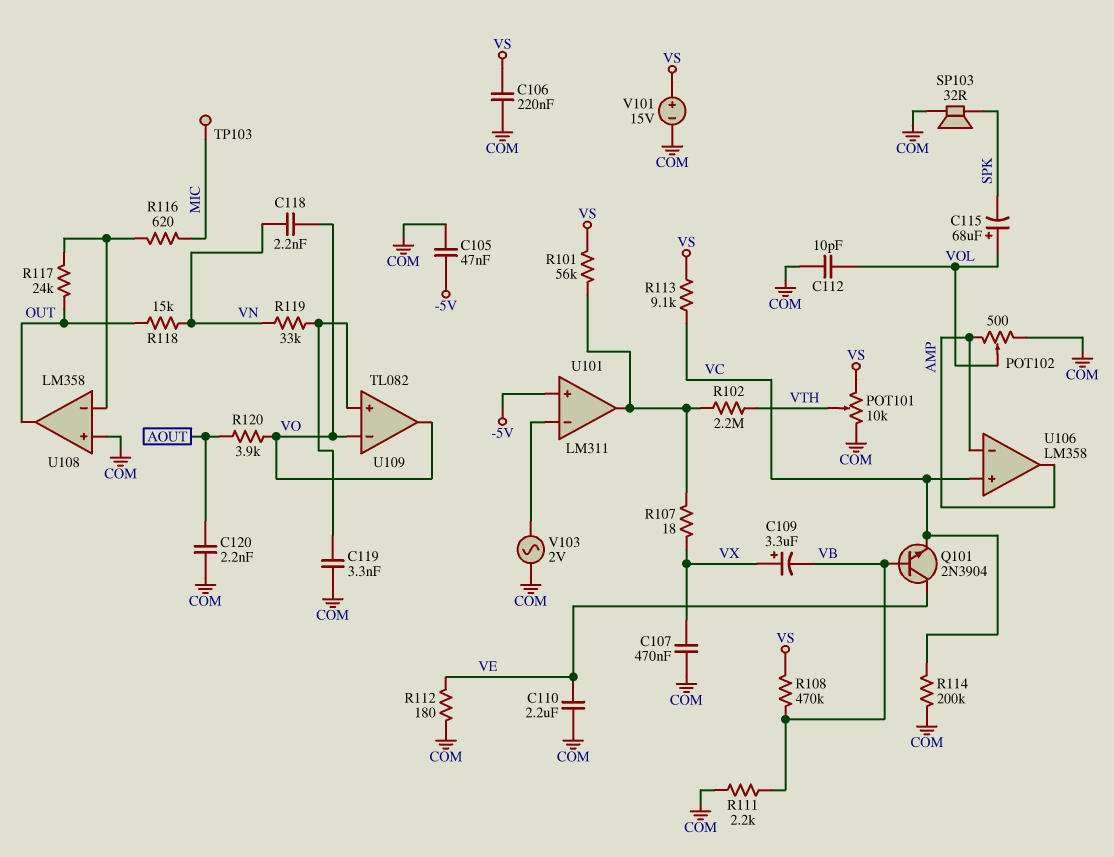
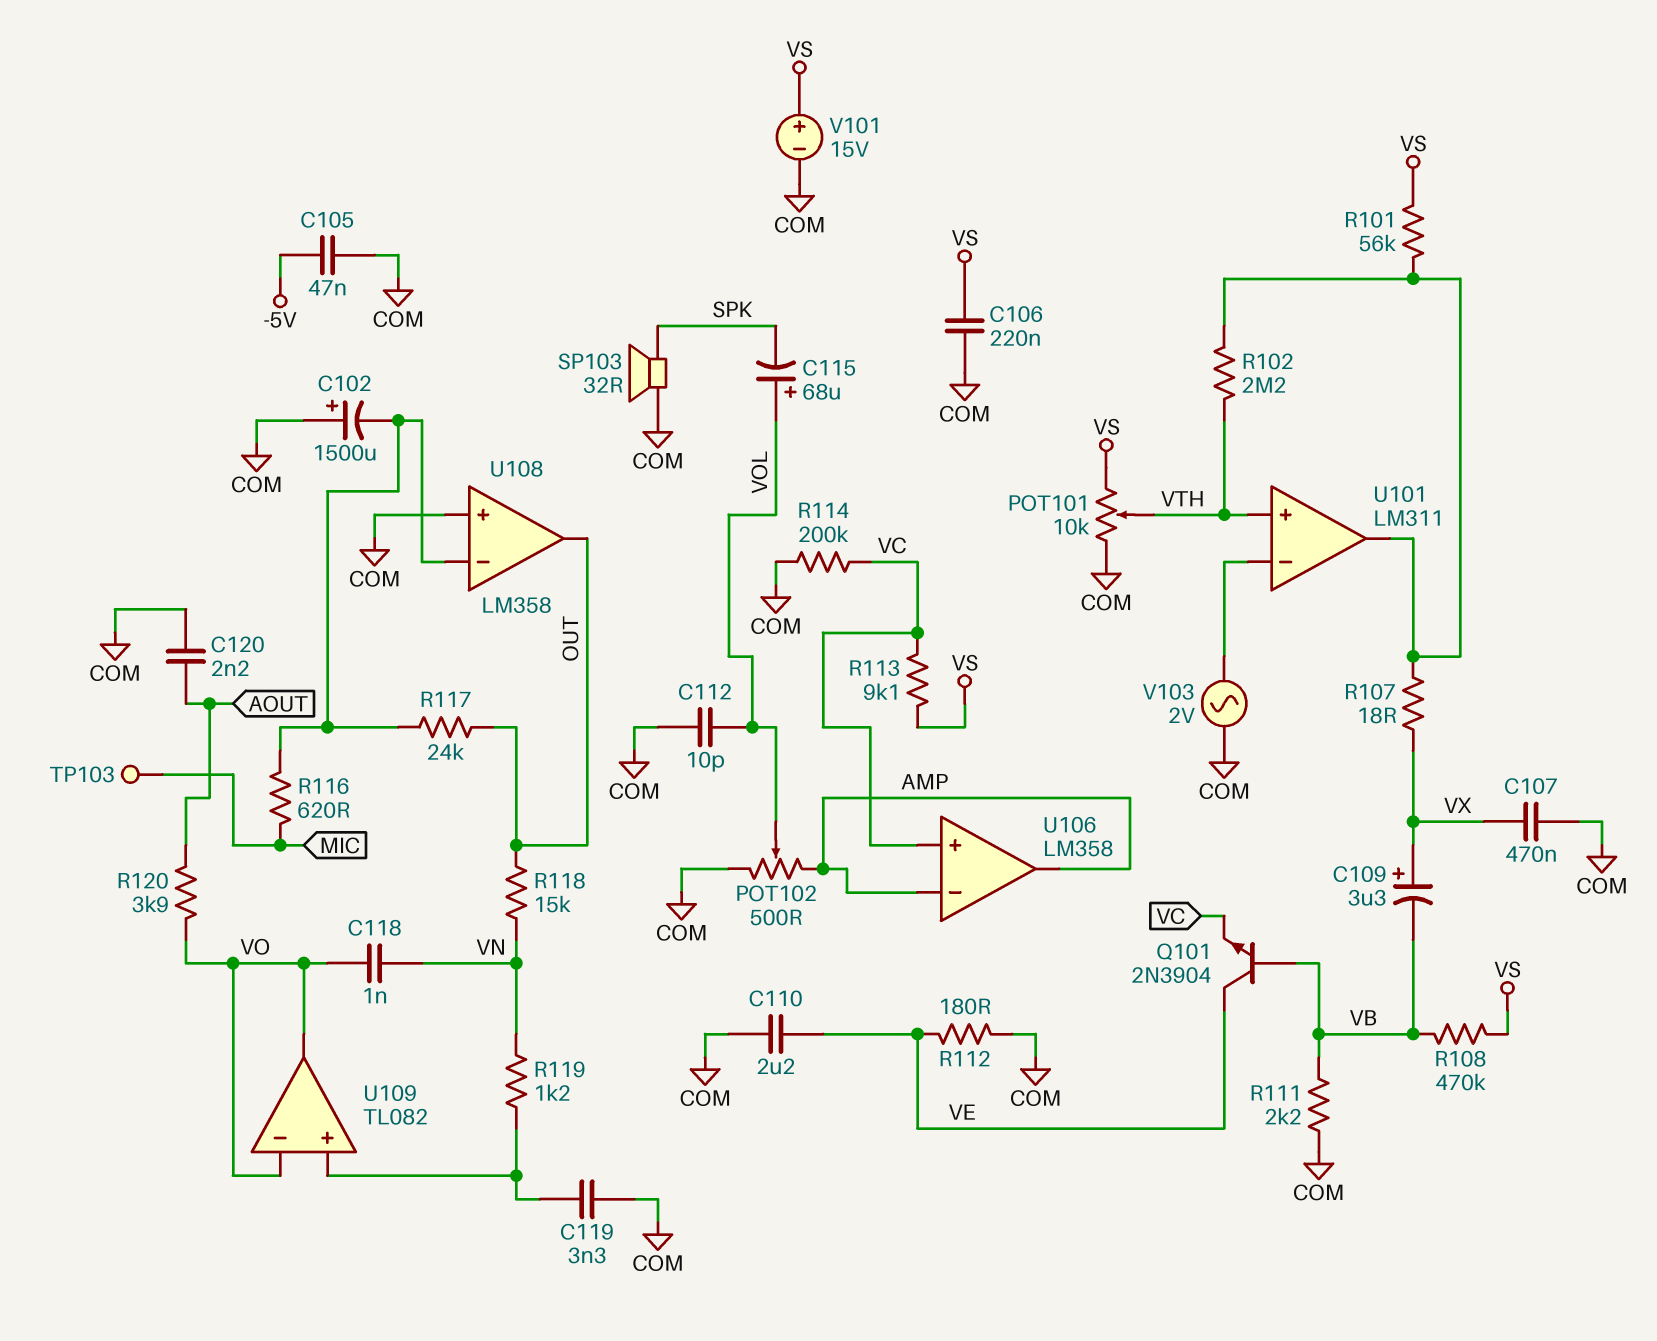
C102: none -> 1500uF (plus COM, minus U108/in-)
C118: 2.2nF (VN, VO) -> 1nF (VN, VO)
R119: 33k (U109/in+, VN) -> 1.2k (U109/in+, VN)
U101 pin in+: -5V -> VTH

